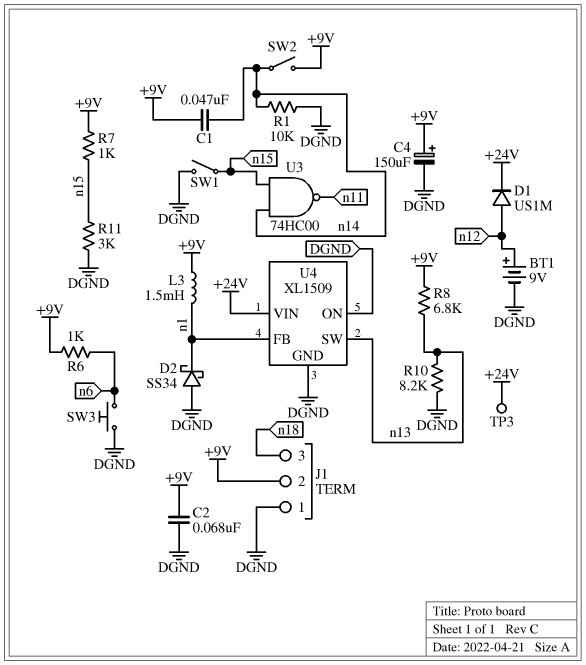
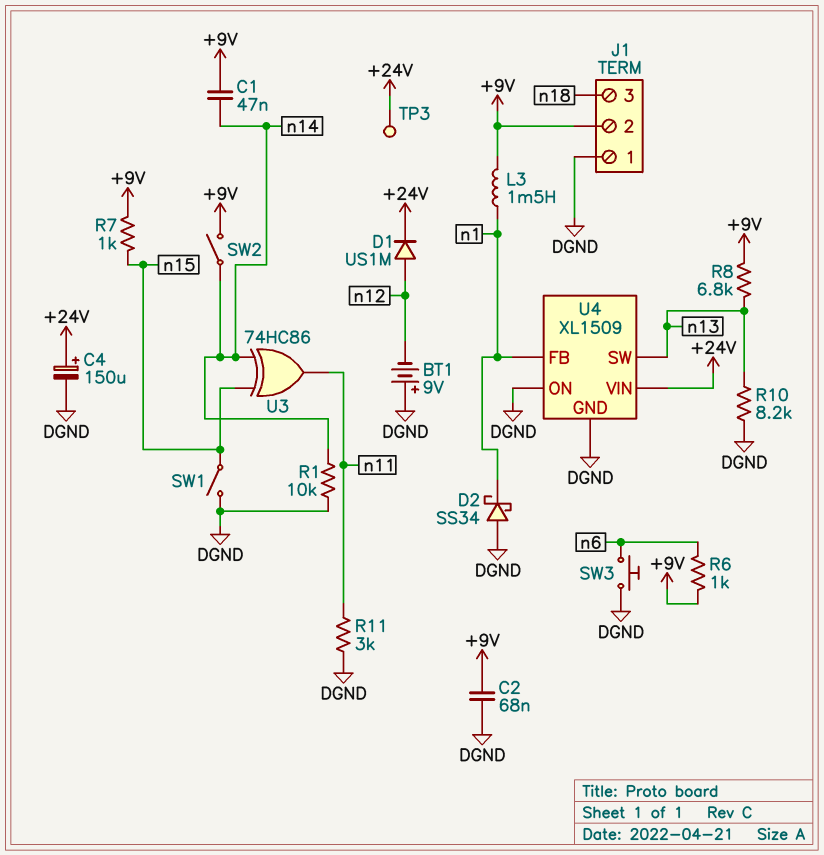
BT1: 9V (plus n12, minus DGND) -> 9V (plus DGND, minus n12)
C4: 150uF (plus +9V, minus DGND) -> 150uF (plus +24V, minus DGND)
R11: 3k (DGND, n15) -> 3k (DGND, n11)
U3: NAND 74HC00 (in n14, in n15, out n11) -> XOR 74HC86 (in n14, in n15, out n11)

